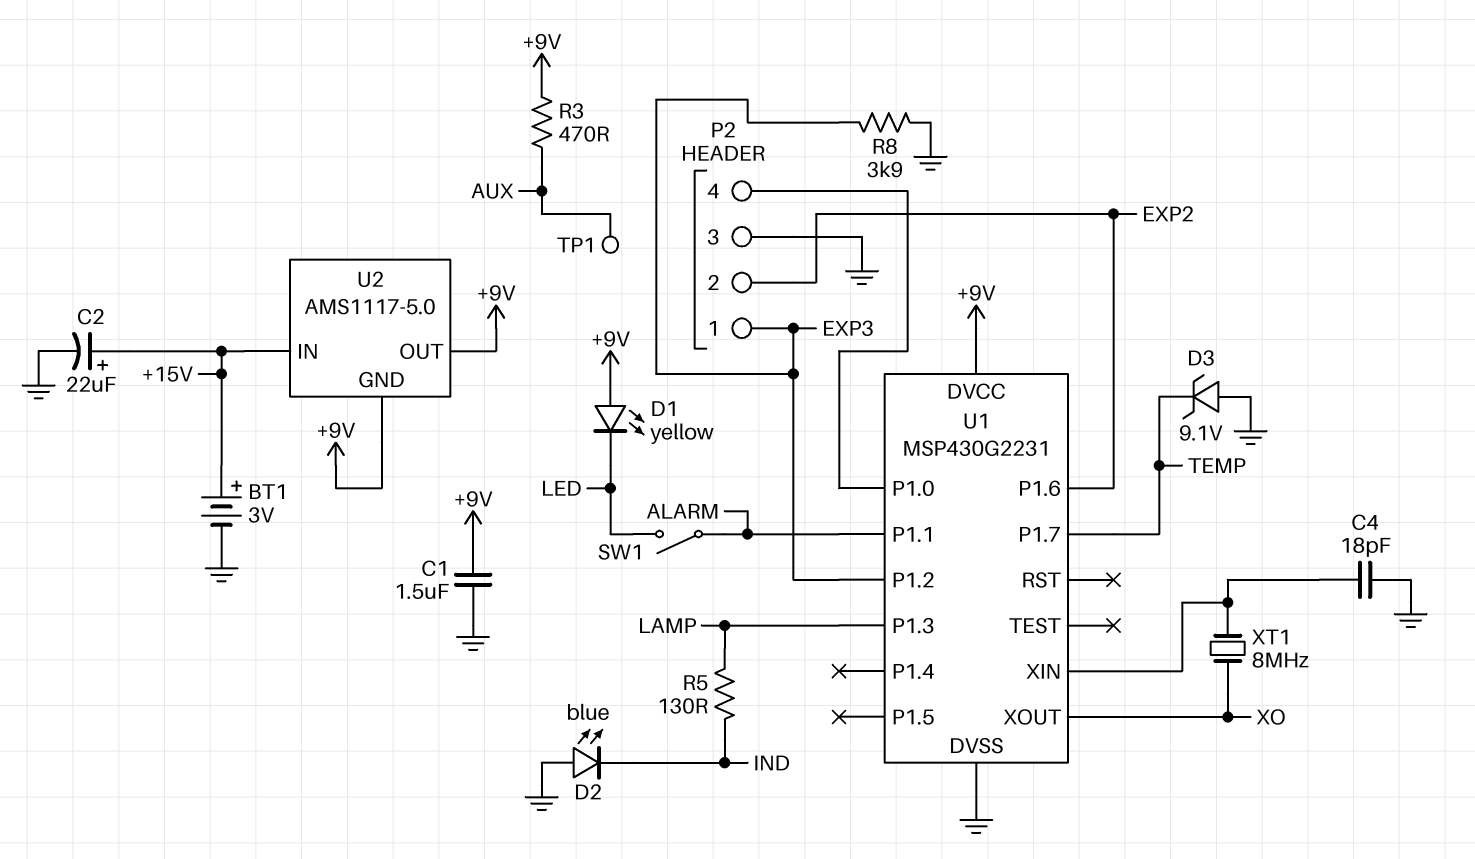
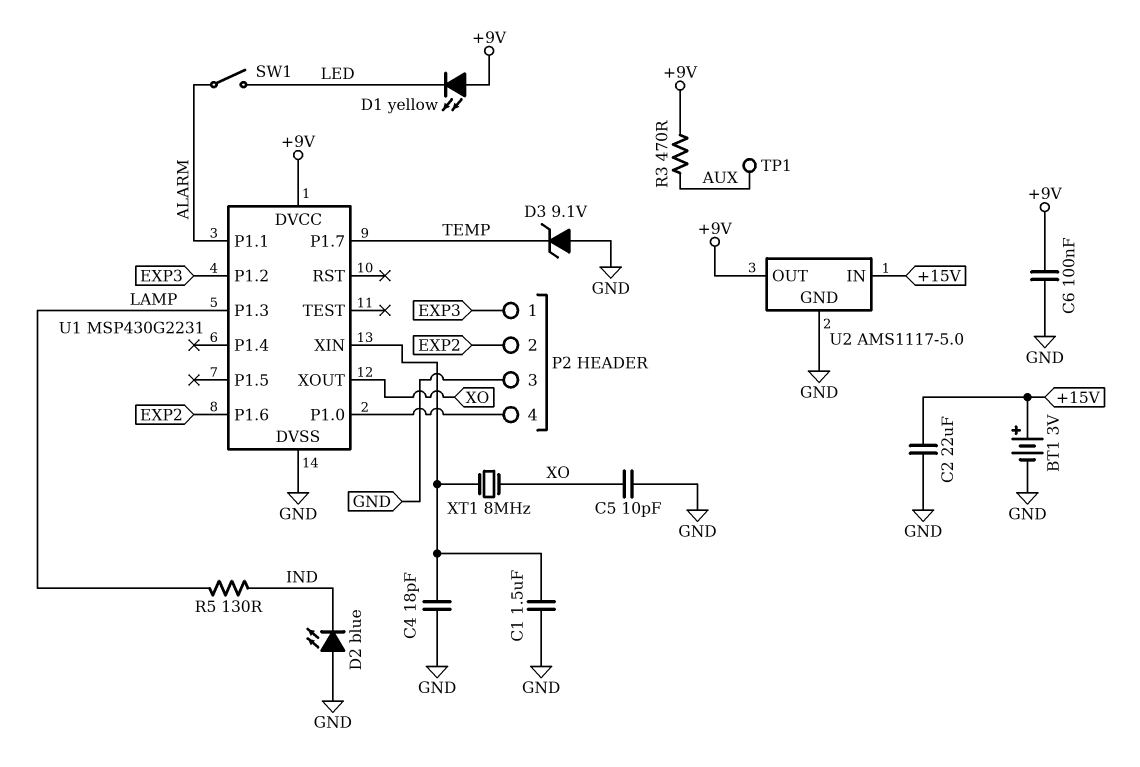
C1: 1.5uF (+9V, GND) -> 1.5uF (GND, U1/XIN)
C2: 22uF (plus +15V, minus GND) -> 22uF (+15V, GND)
C5: none -> 10pF (GND, XO)
C6: none -> 100nF (+9V, GND)
R8: 3.9k (EXP3, GND) -> none
U2 pin GND: +9V -> GND

